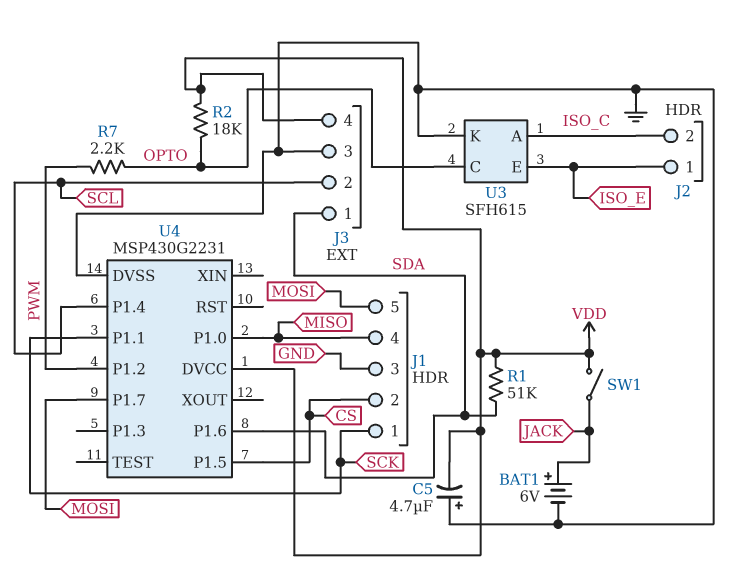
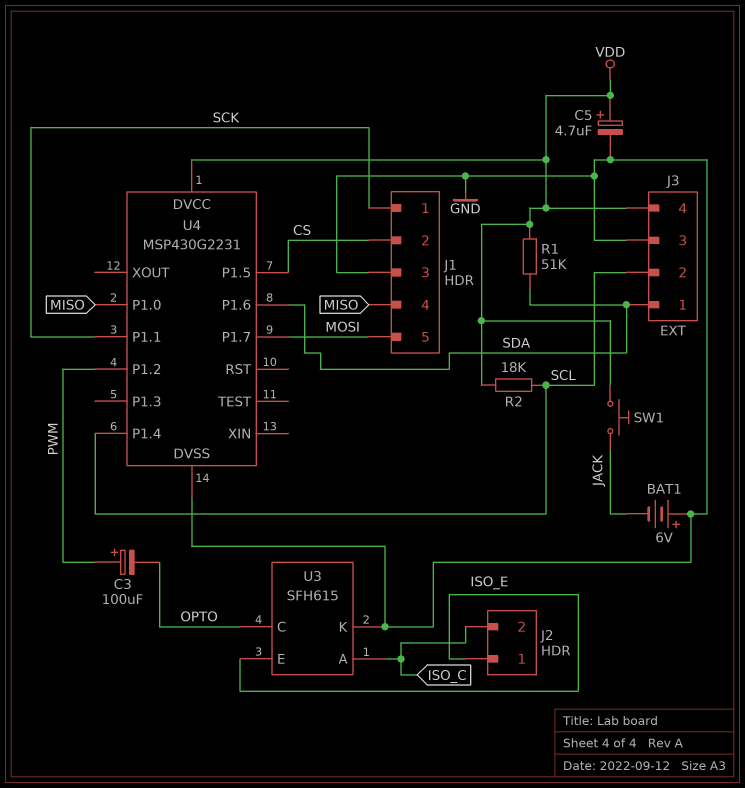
BAT1: 6V (plus JACK, minus GND) -> 6V (plus GND, minus JACK)
C3: none -> 100uF (plus PWM, minus OPTO)
C5: 4.7uF (plus GND, minus VDD) -> 4.7uF (plus VDD, minus GND)
R2: 18k (OPTO, VDD) -> 18k (SCL, VDD)
R7: 2.2k (OPTO, PWM) -> none
SW1: switch (JACK, VDD) -> button (JACK, VDD)

